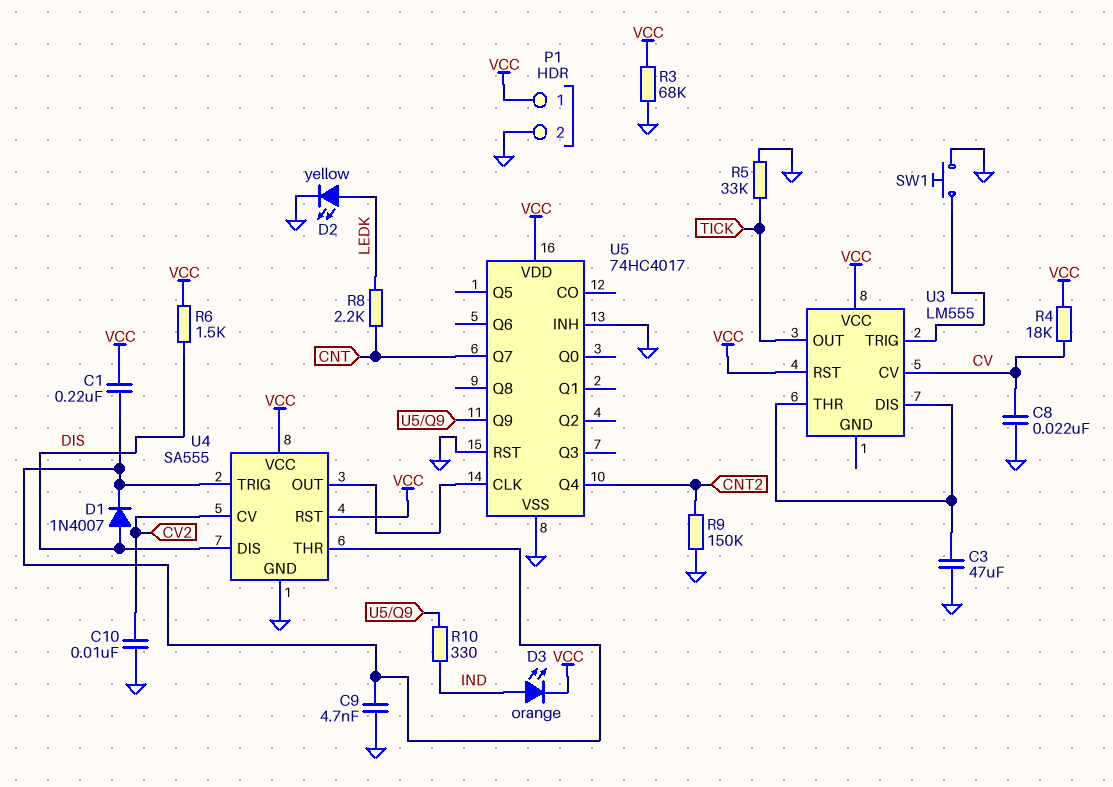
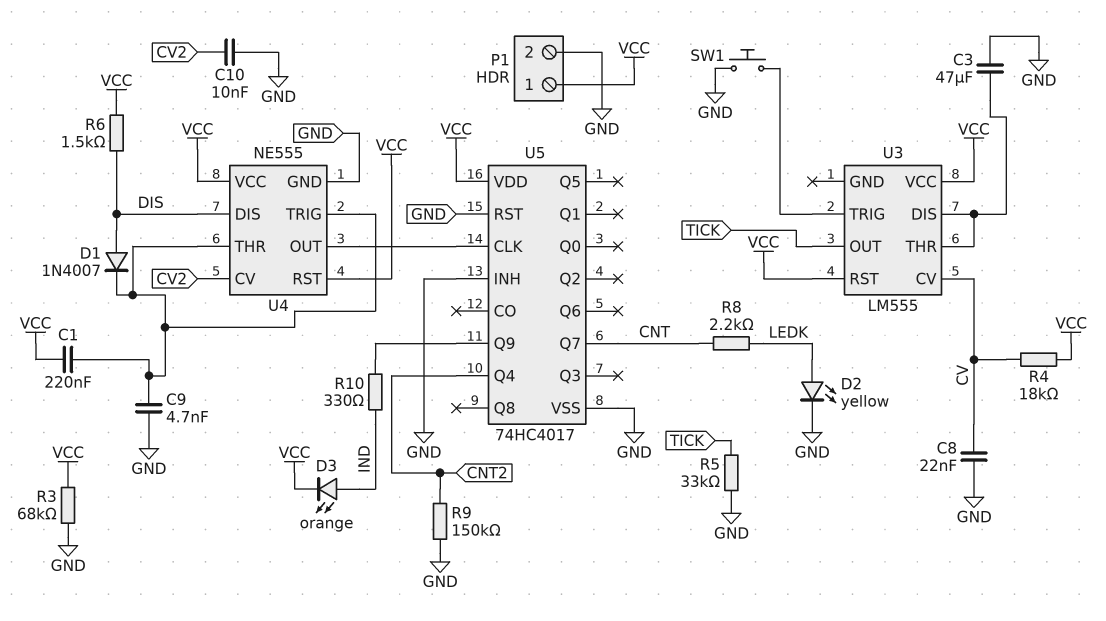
U4: SA555 -> NE555

